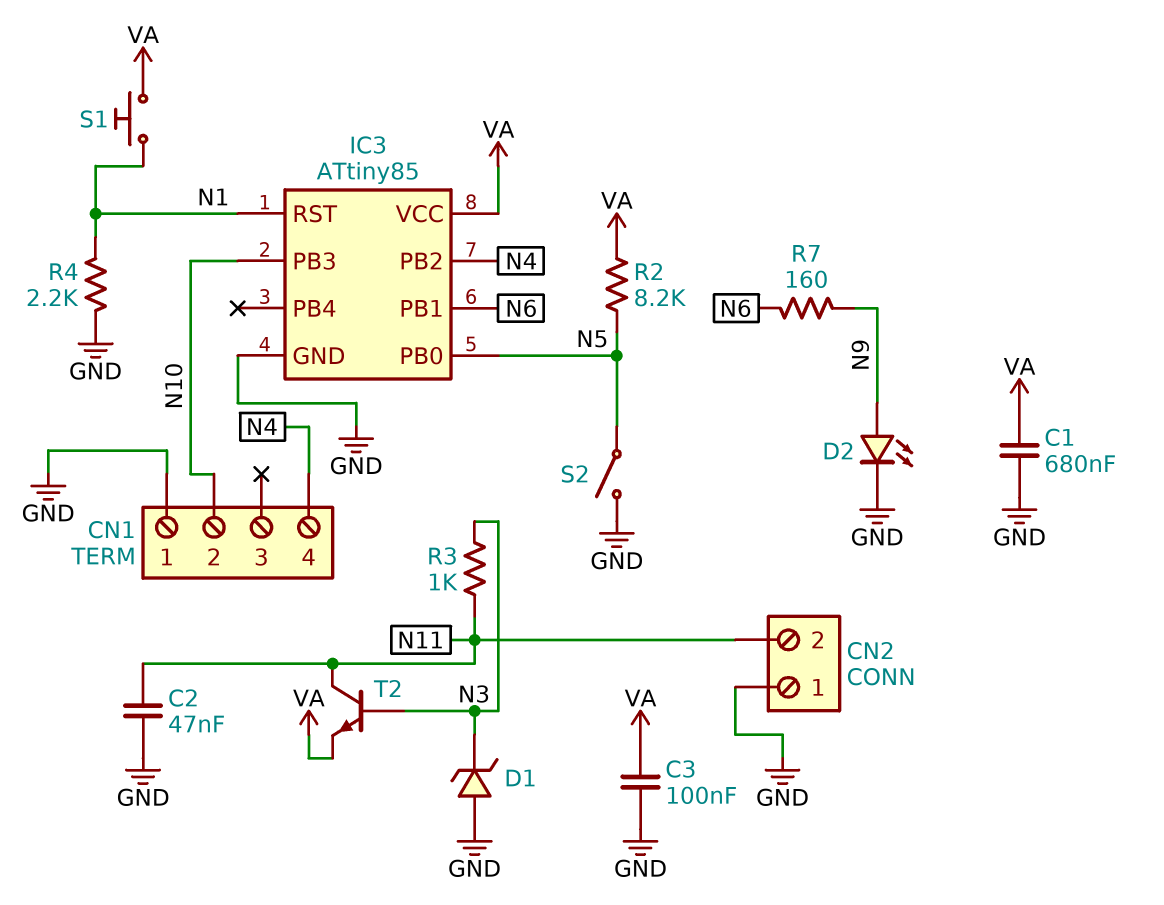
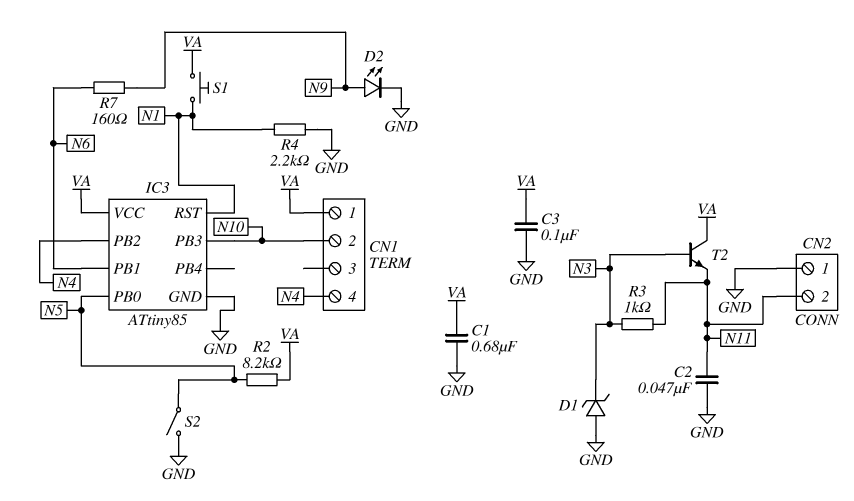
CN1 pin 1: GND -> VA
T2: NPN (B N3, C N11, E VA) -> NPN (B N3, C VA, E N11)

